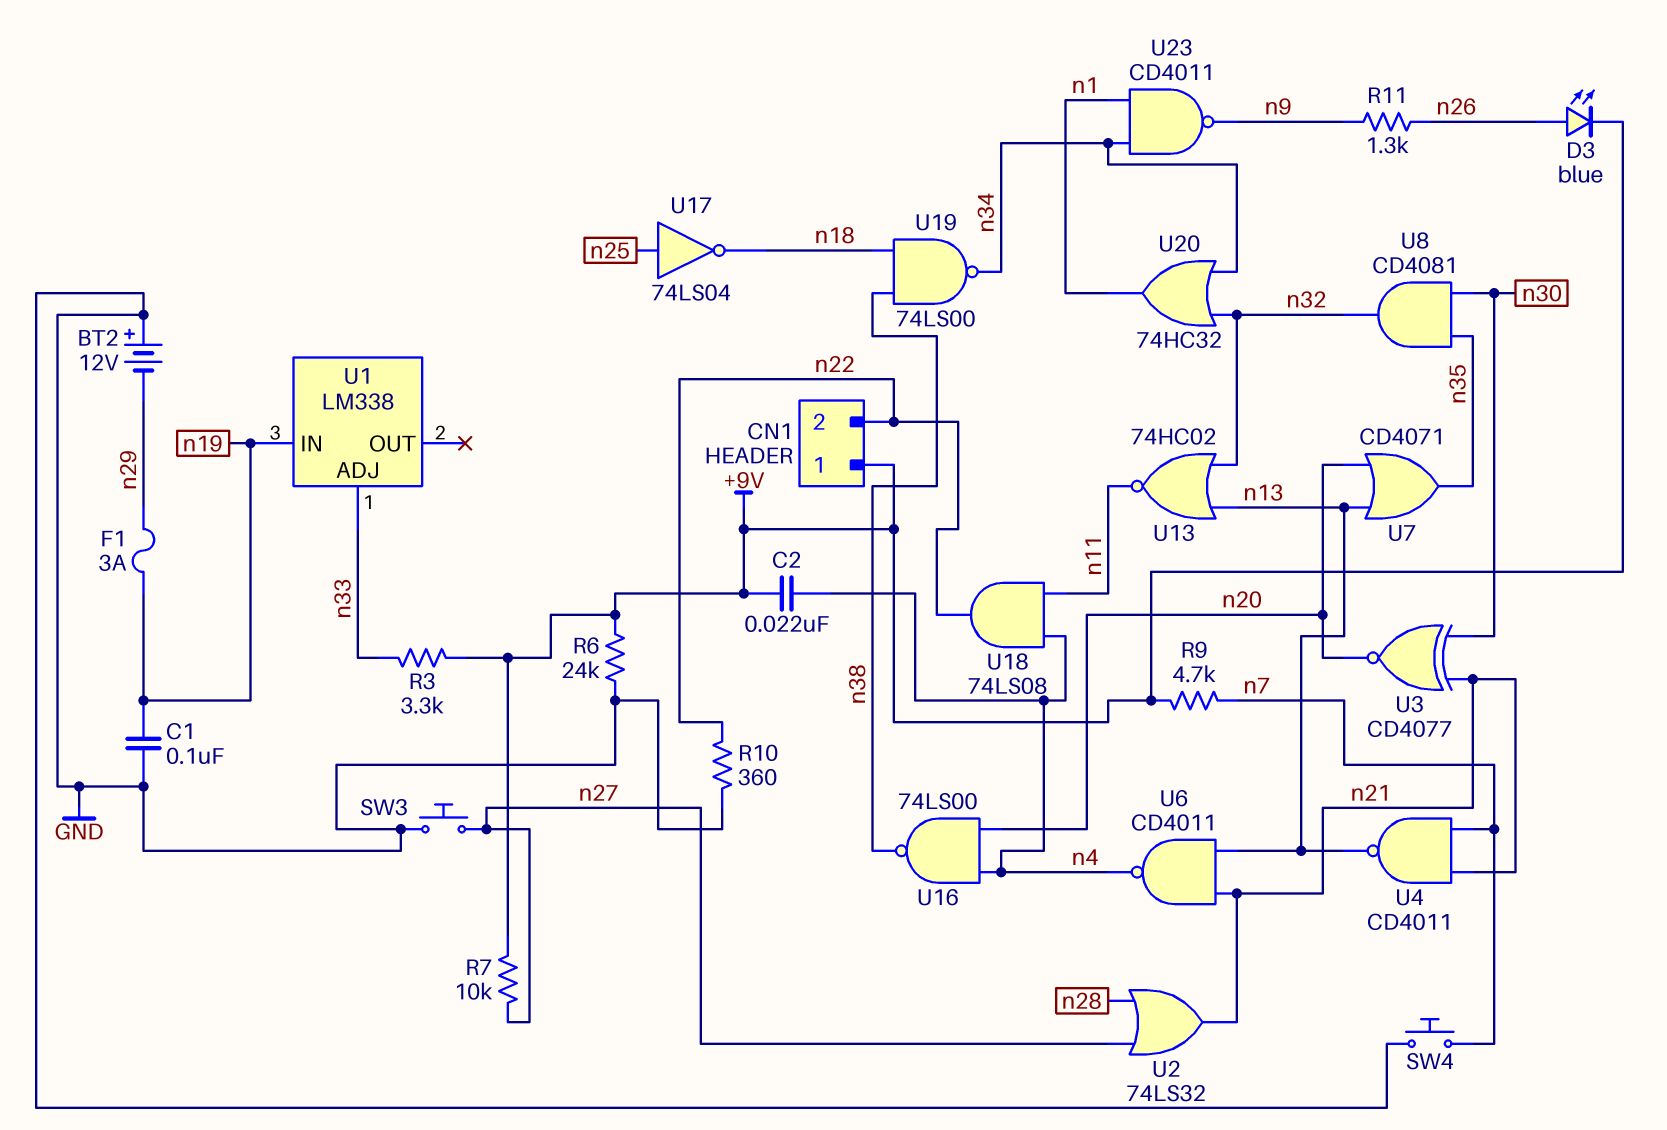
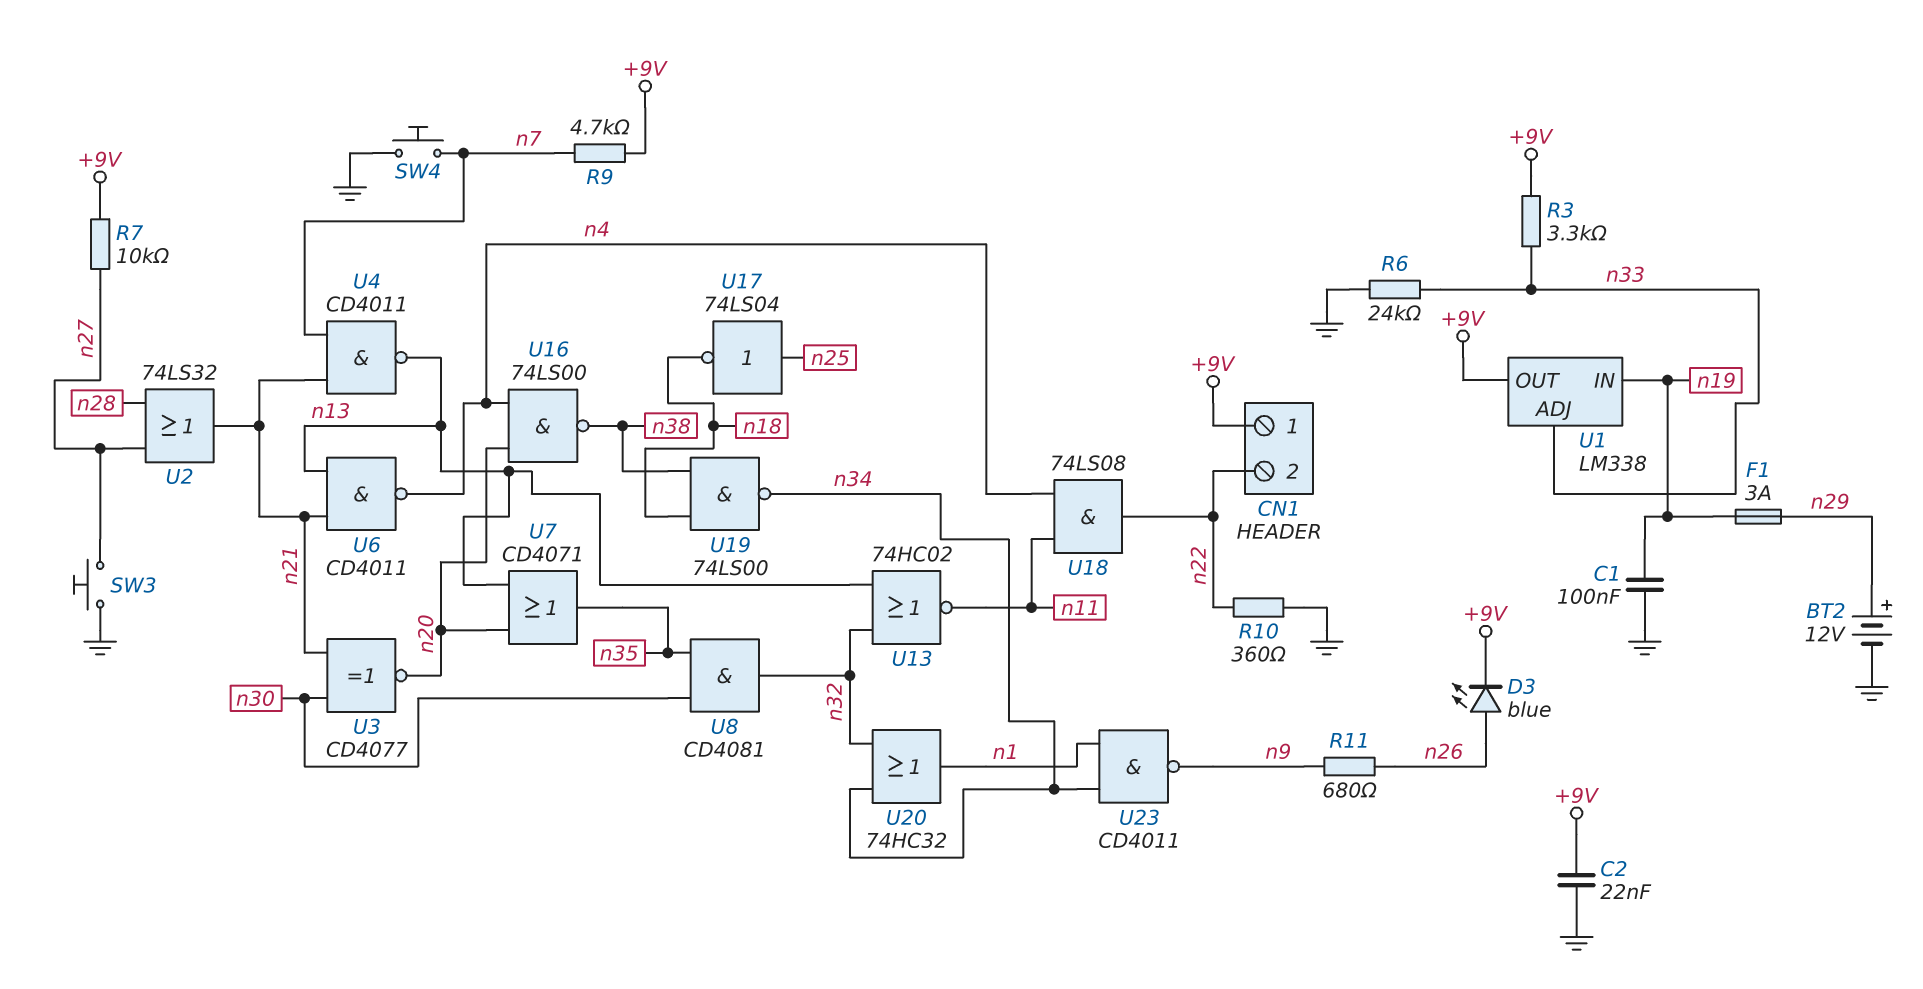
BT2: 12V (plus GND, minus n29) -> 12V (plus n29, minus GND)
C2: 22nF (+9V, n4) -> 22nF (+9V, GND)
R6: 24k (+9V, GND) -> 24k (GND, n33)
R11: 1.3k (n9, n26) -> 680 (n9, n26)
U1 pin OUT: none -> +9V

